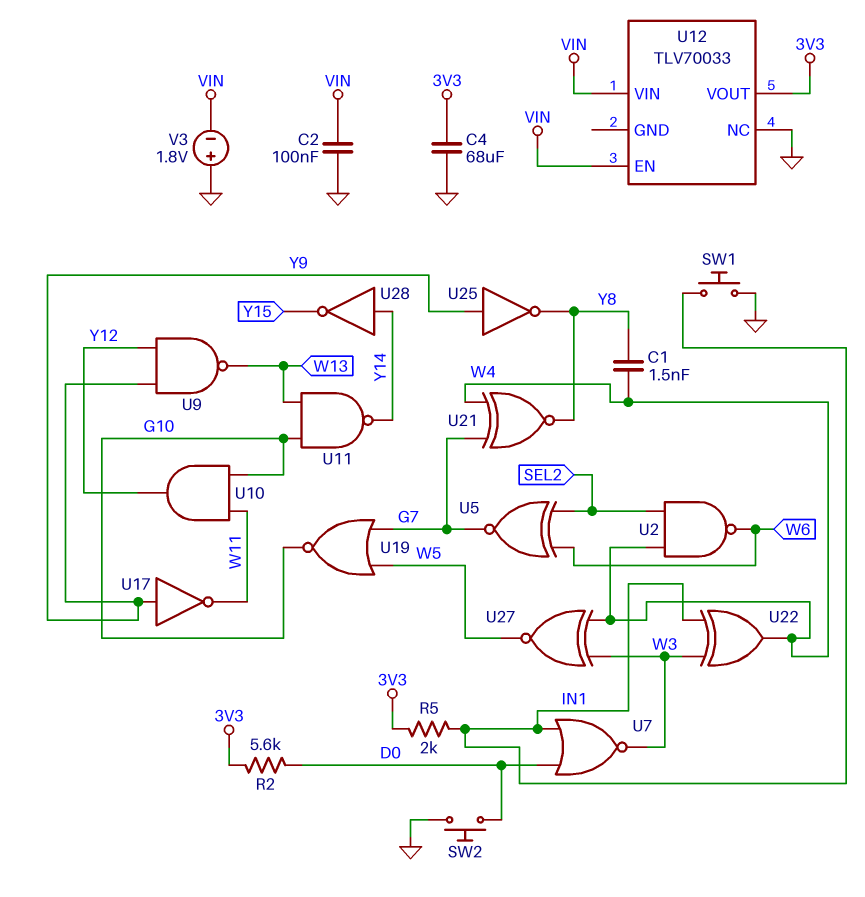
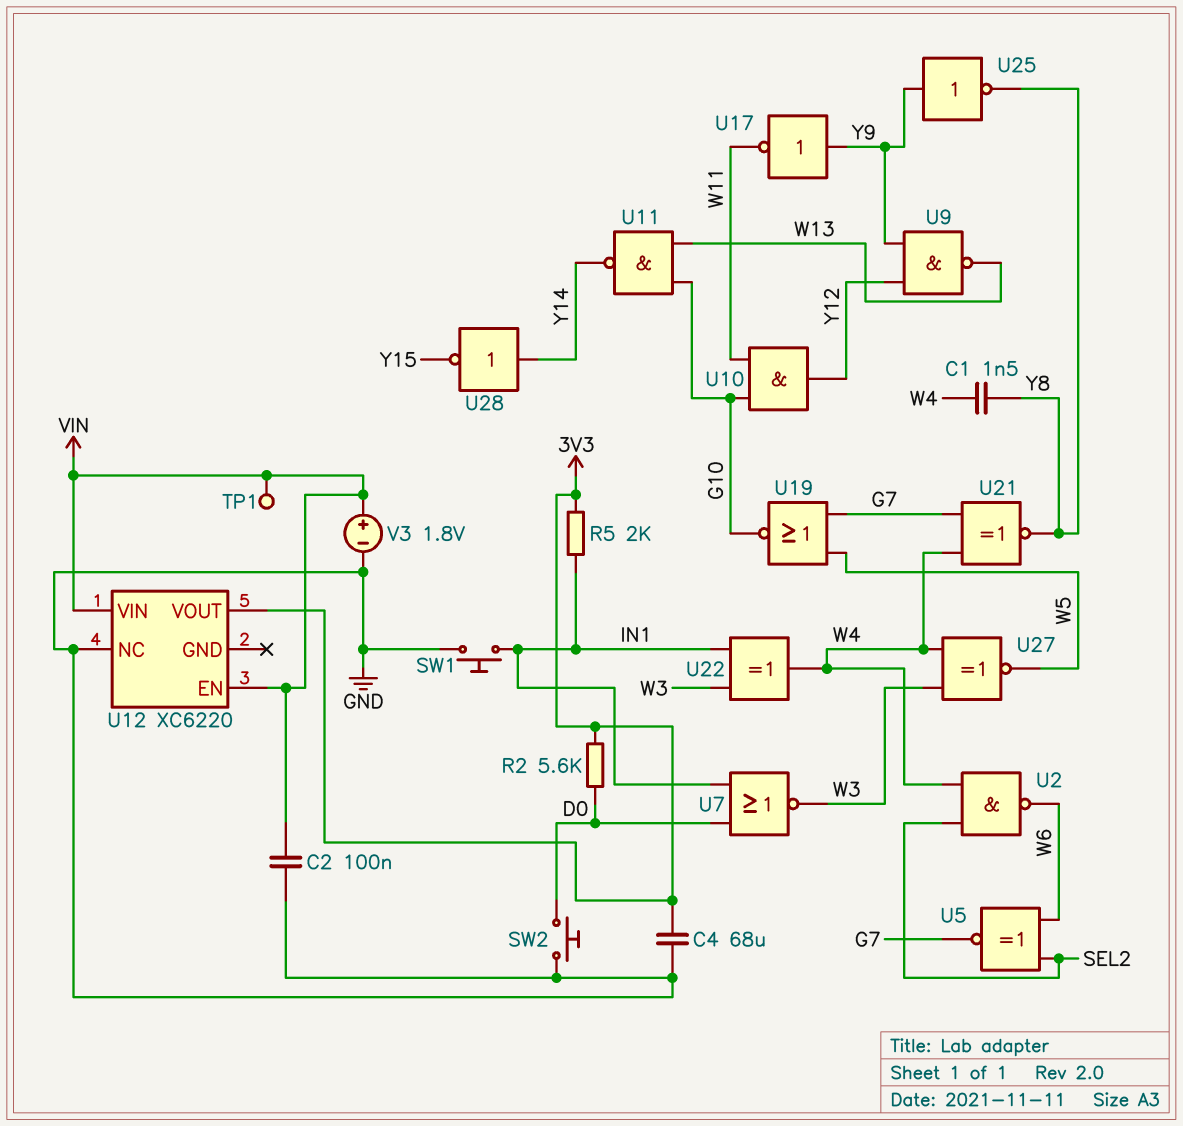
TP1: none -> test point (VIN)
U12: TLV70033 -> XC6220
V3: 1.8V (plus GND, minus VIN) -> 1.8V (plus VIN, minus GND)

